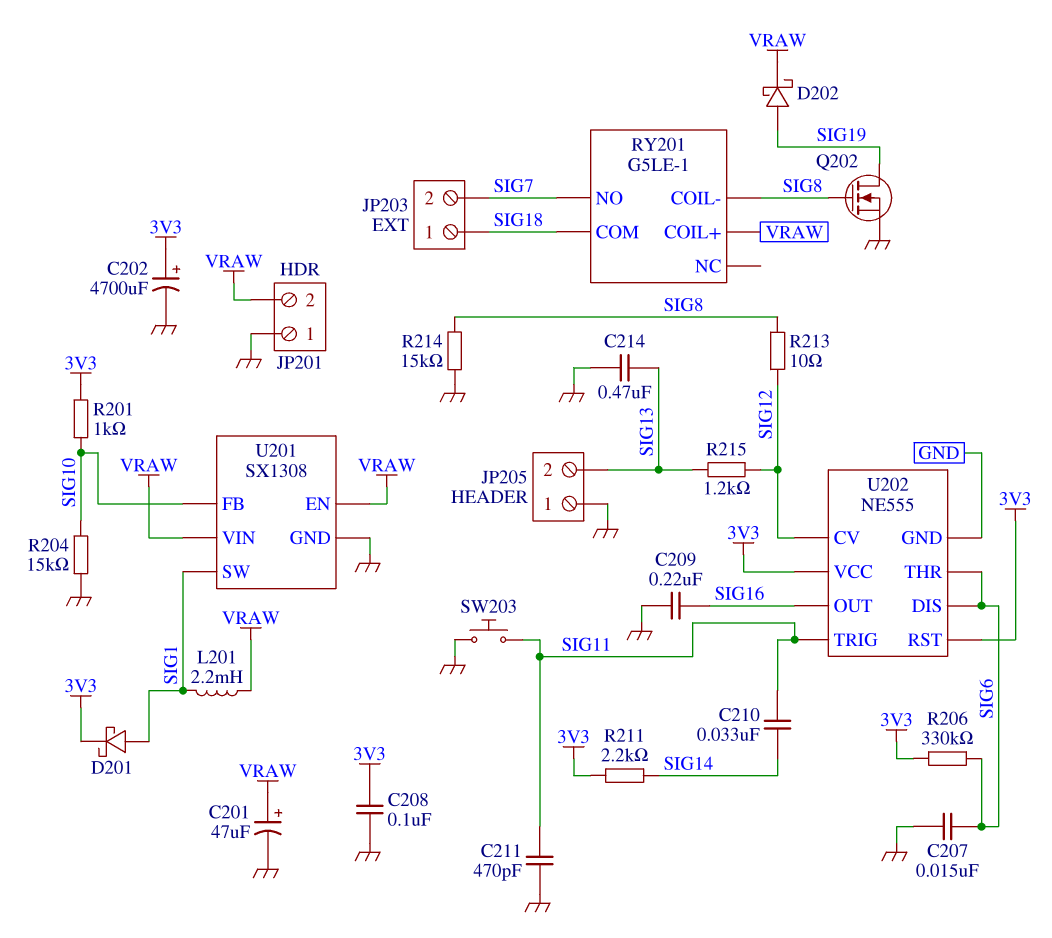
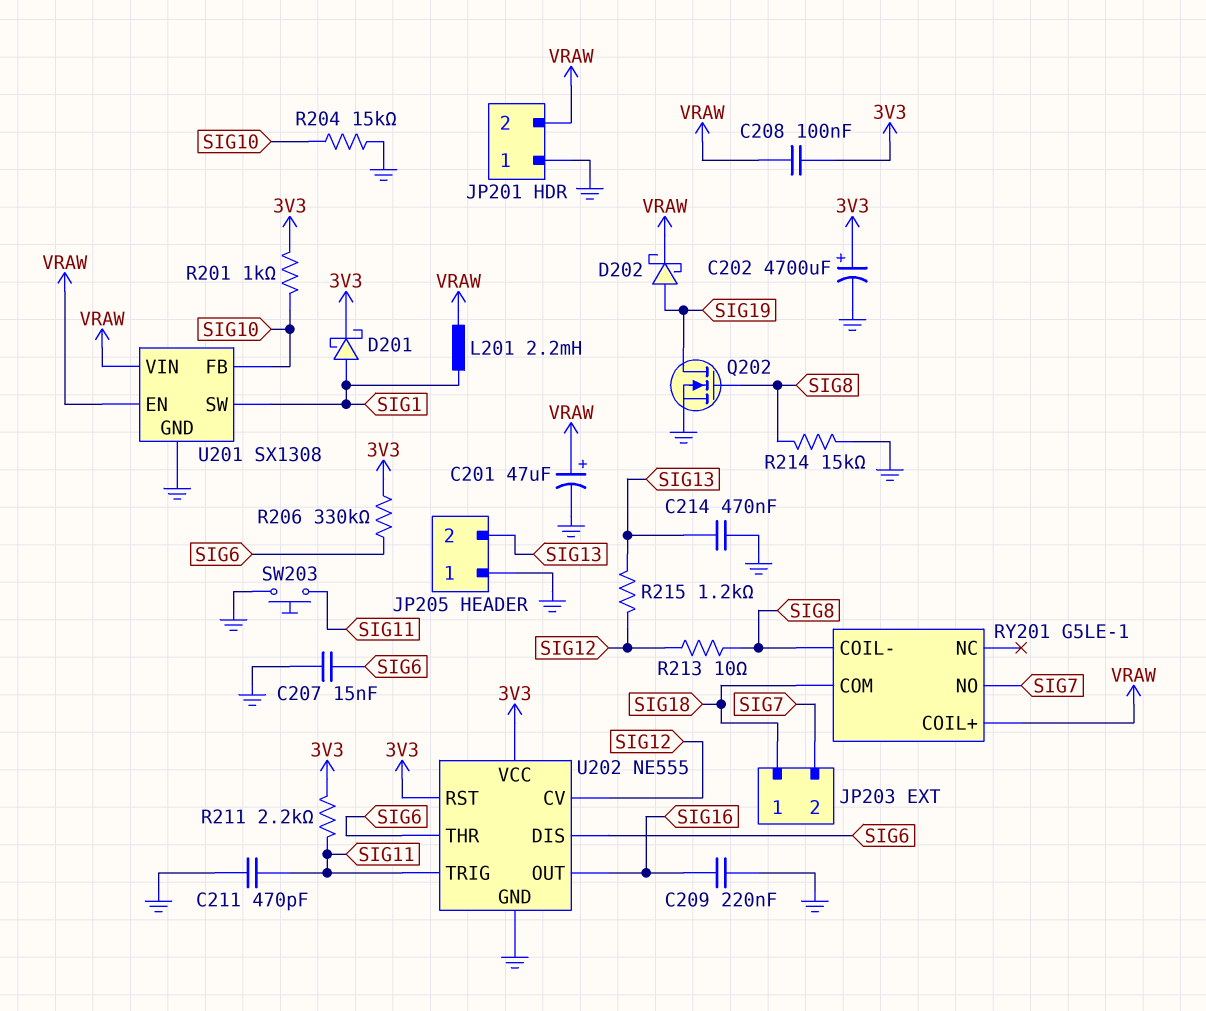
C208: 100nF (3V3, GND) -> 100nF (3V3, VRAW)
C210: 33nF (SIG11, SIG14) -> none
R211: 2.2k (3V3, SIG14) -> 2.2k (3V3, SIG11)

